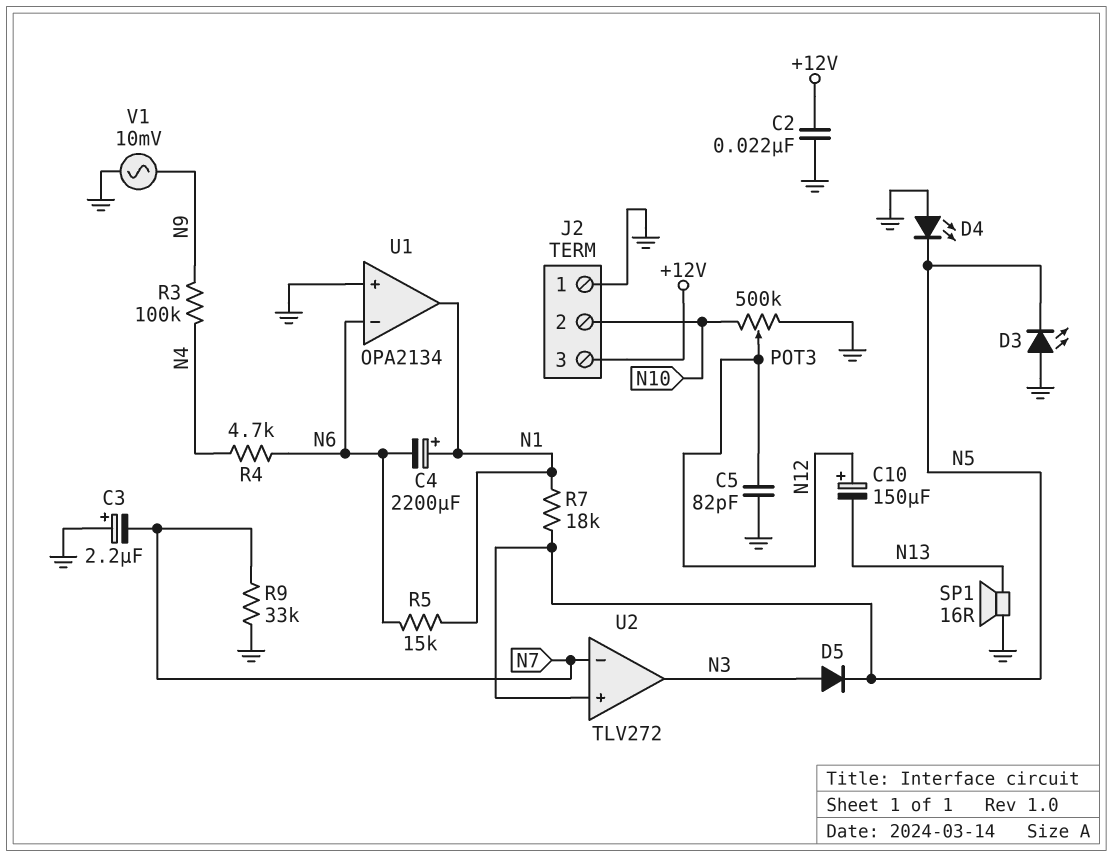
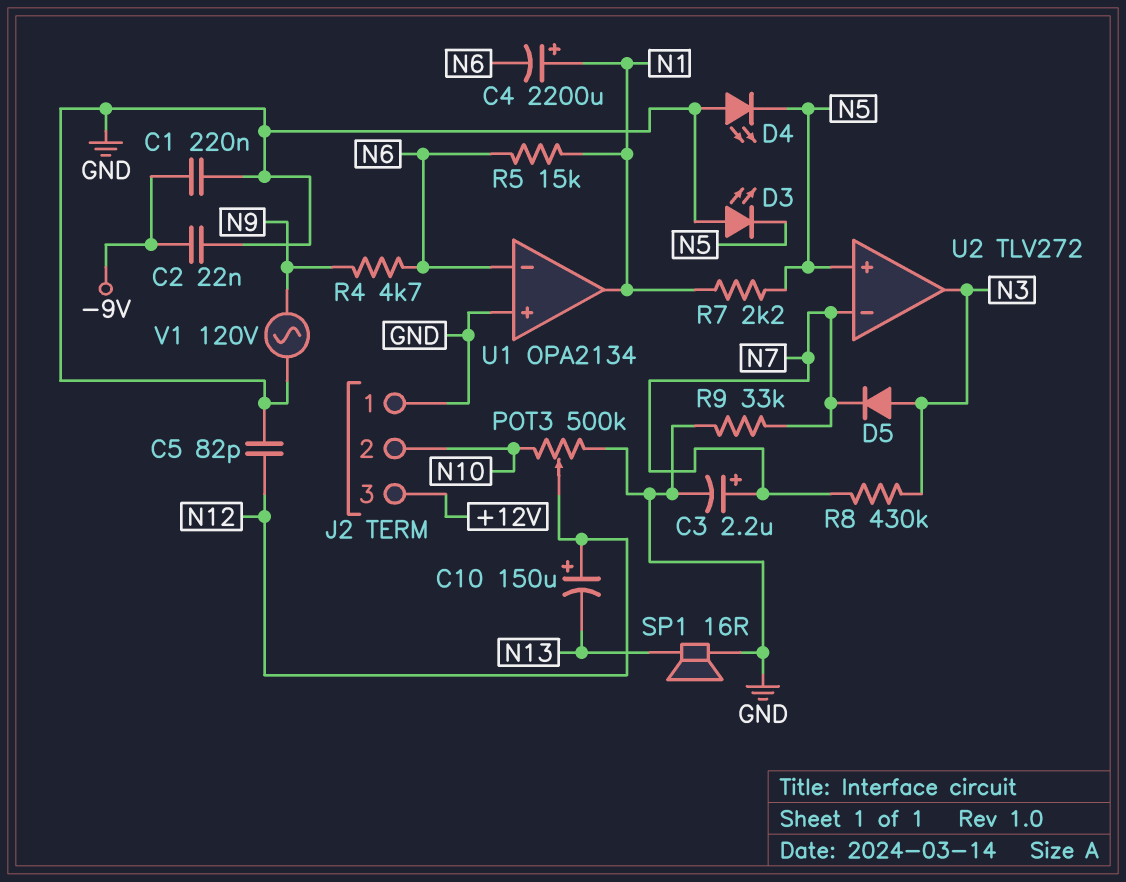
C1: none -> 220nF (-9V, GND)
C2: 22nF (+12V, GND) -> 22nF (-9V, GND)
C3: 2.2uF (plus GND, minus N7) -> 2.2uF (plus N7, minus GND)
D5: diode (A N3, K N5) -> diode (A N3, K N7)
R3: 100k (N4, N9) -> none
R4: 4.7k (N4, N6) -> 4.7k (N6, N9)
R7: 18k (N1, N5) -> 2.2k (N1, N5)
R8: none -> 430k (N3, N7)
V1: AC 10mV (GND, N9) -> AC 120V (GND, N9)

